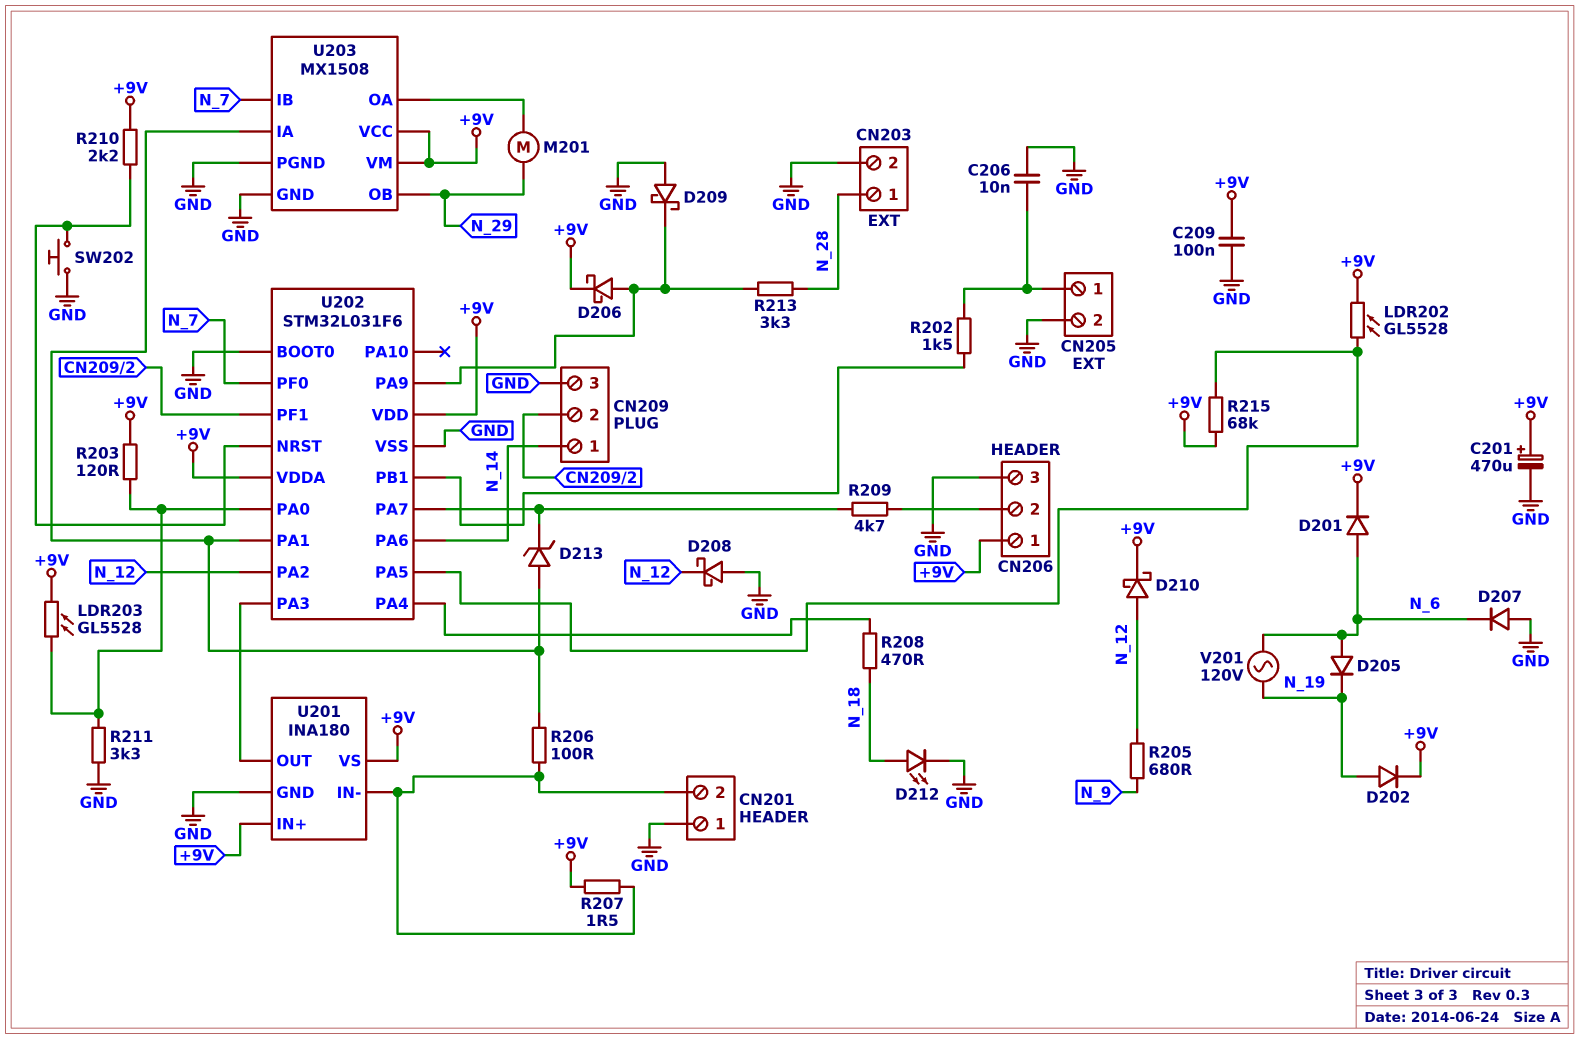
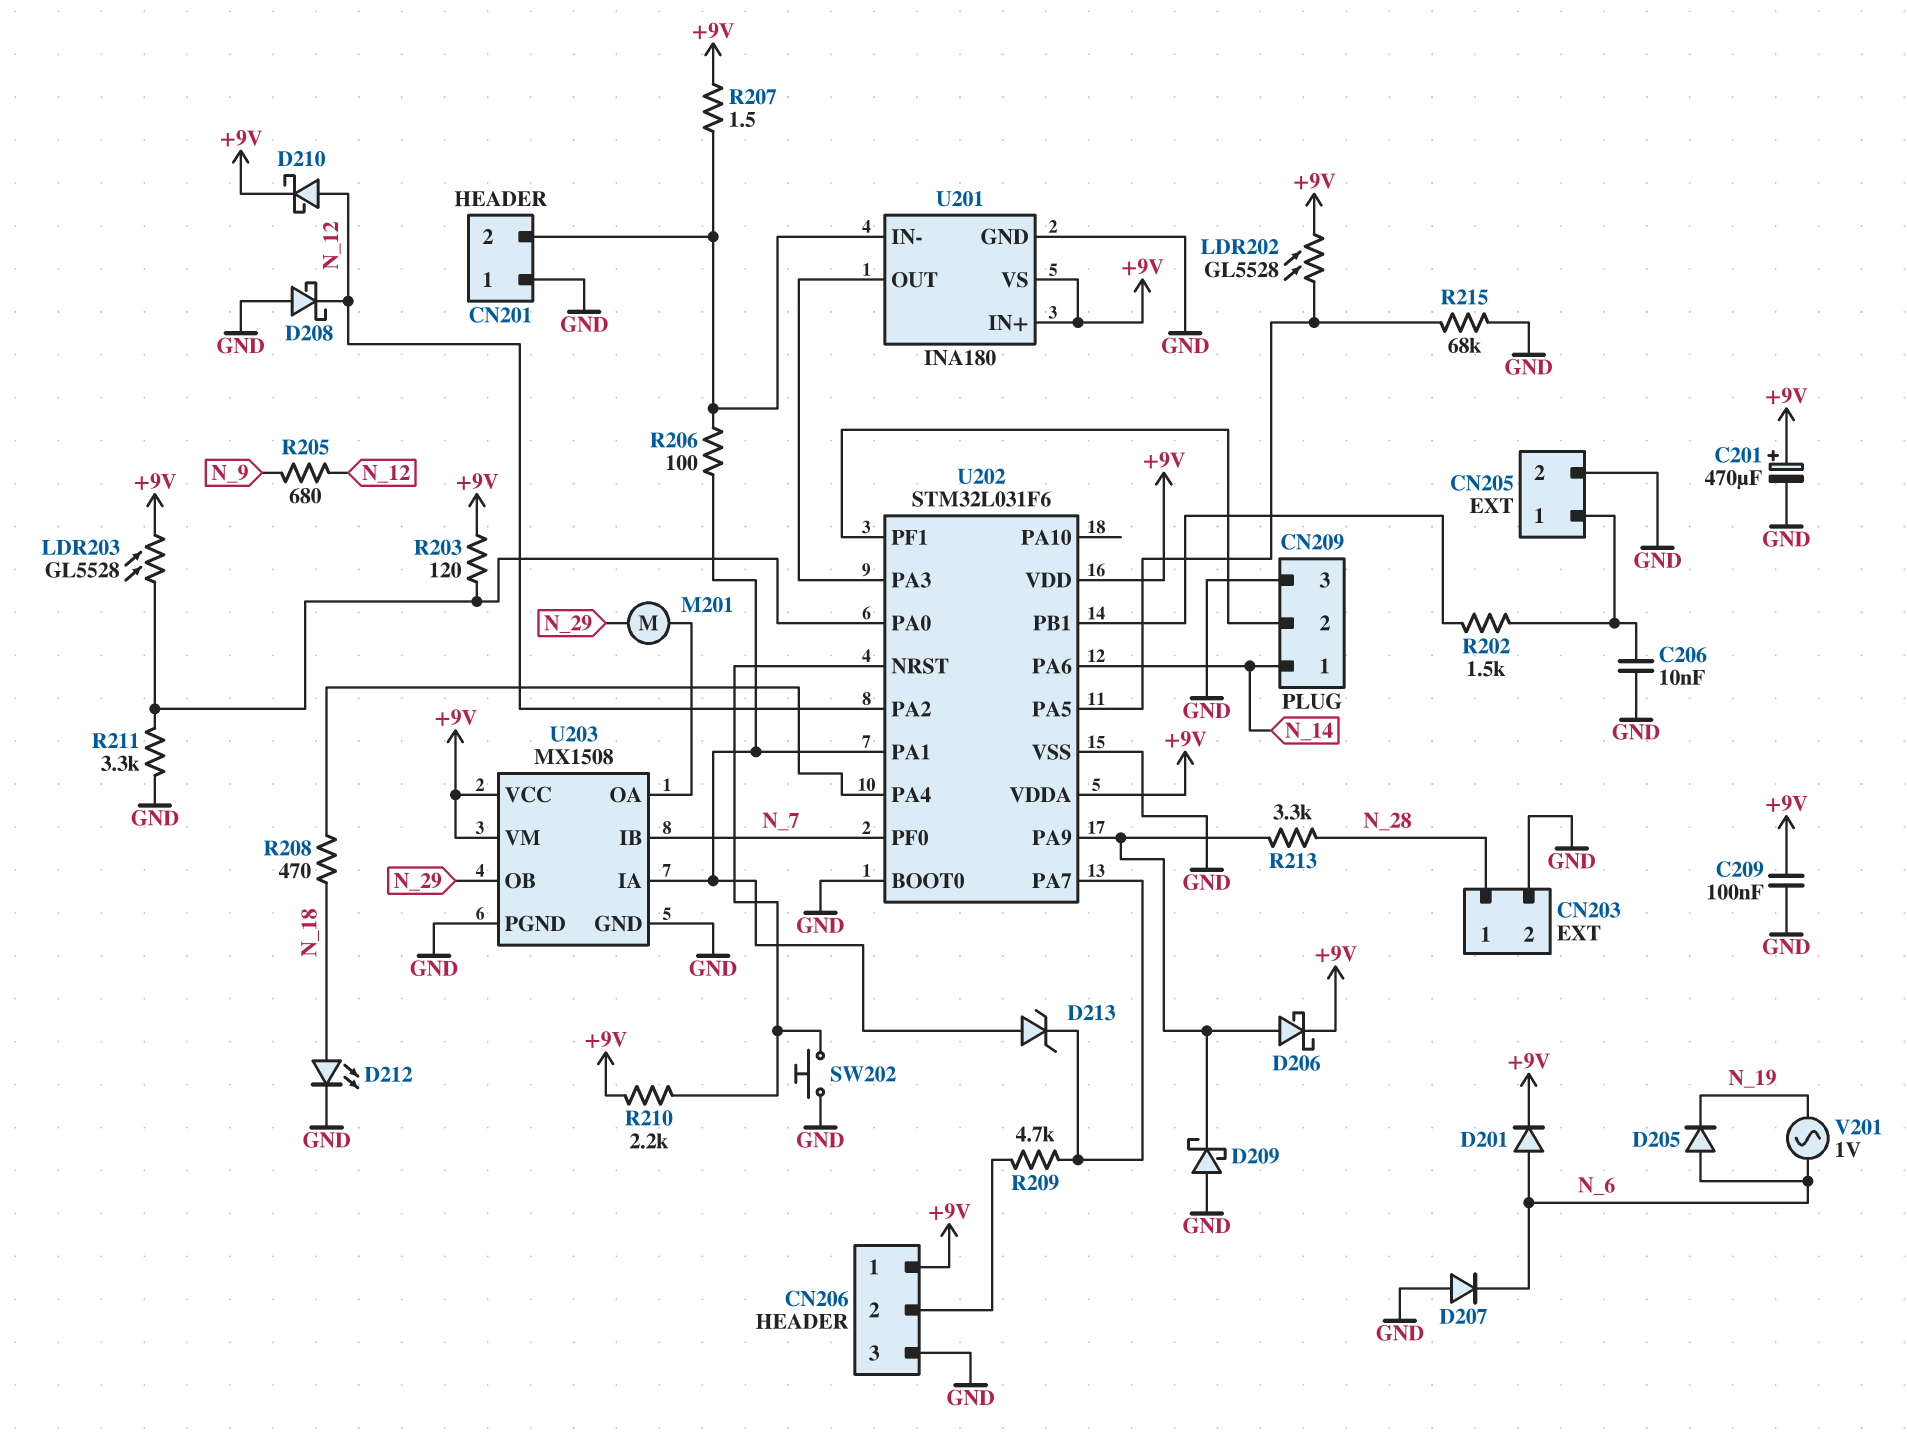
D202: diode (A N_19, K +9V) -> none
R215: 68k (+9V, U202/PA5) -> 68k (GND, U202/PA5)
V201: AC 120V (N_6, N_19) -> AC 1V (N_6, N_19)

